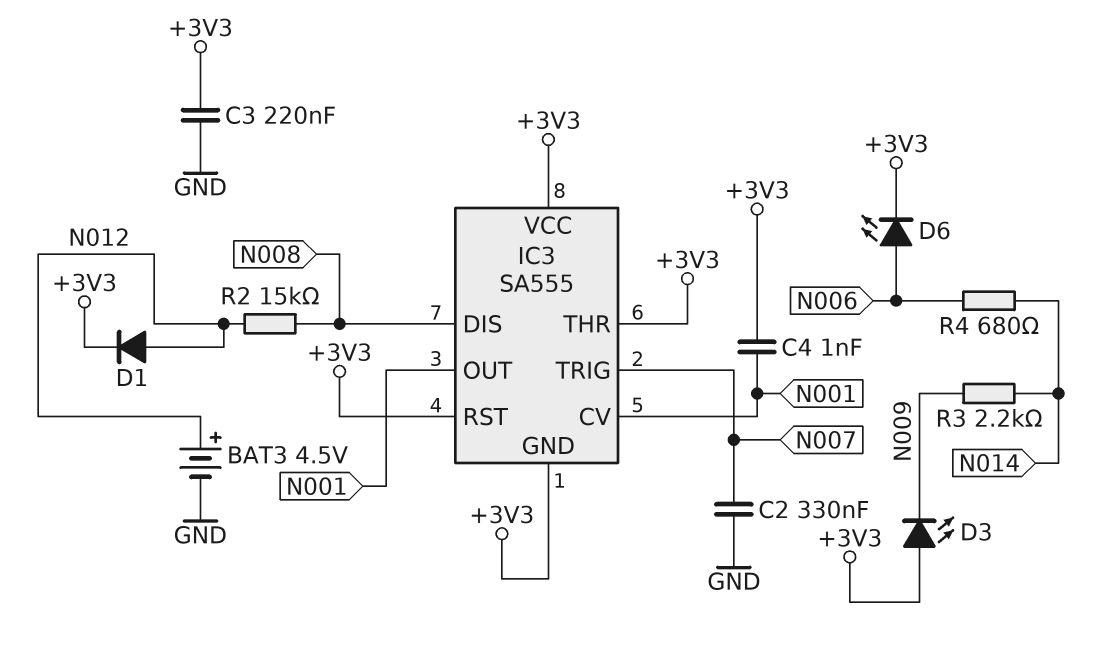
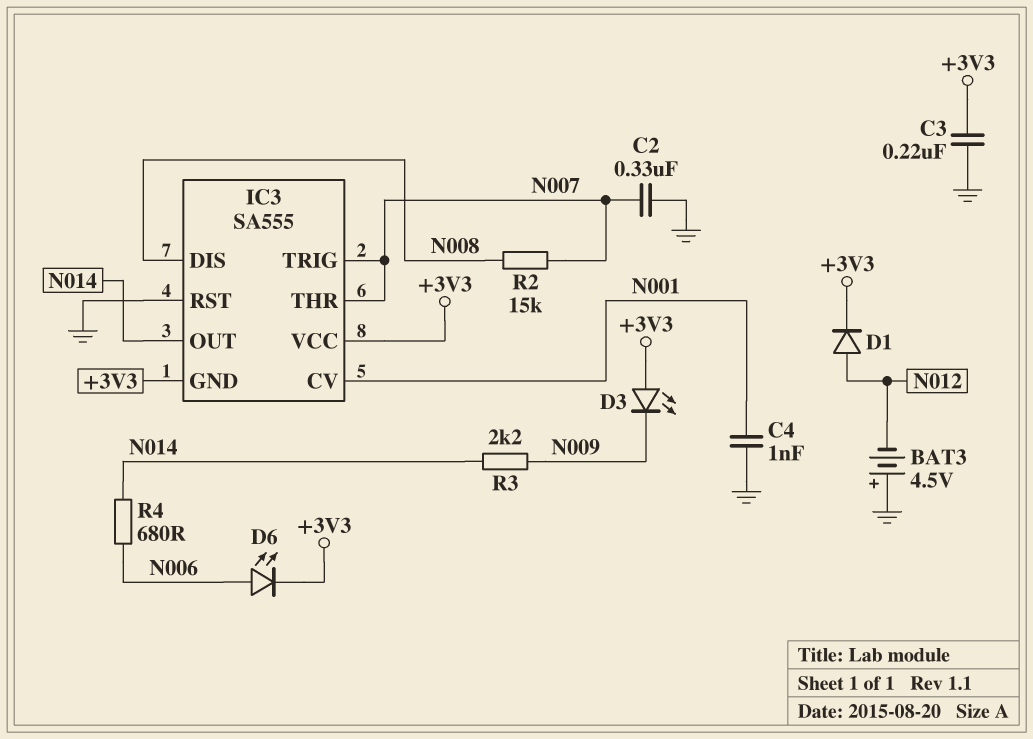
BAT3: 4.5V (plus N012, minus GND) -> 4.5V (plus GND, minus N012)
C4: 1nF (+3V3, N001) -> 1nF (GND, N001)
IC3 pin OUT: N001 -> N014
IC3 pin RST: +3V3 -> GND
IC3 pin THR: +3V3 -> N007
R2: 15k (N008, N012) -> 15k (N007, N008)

